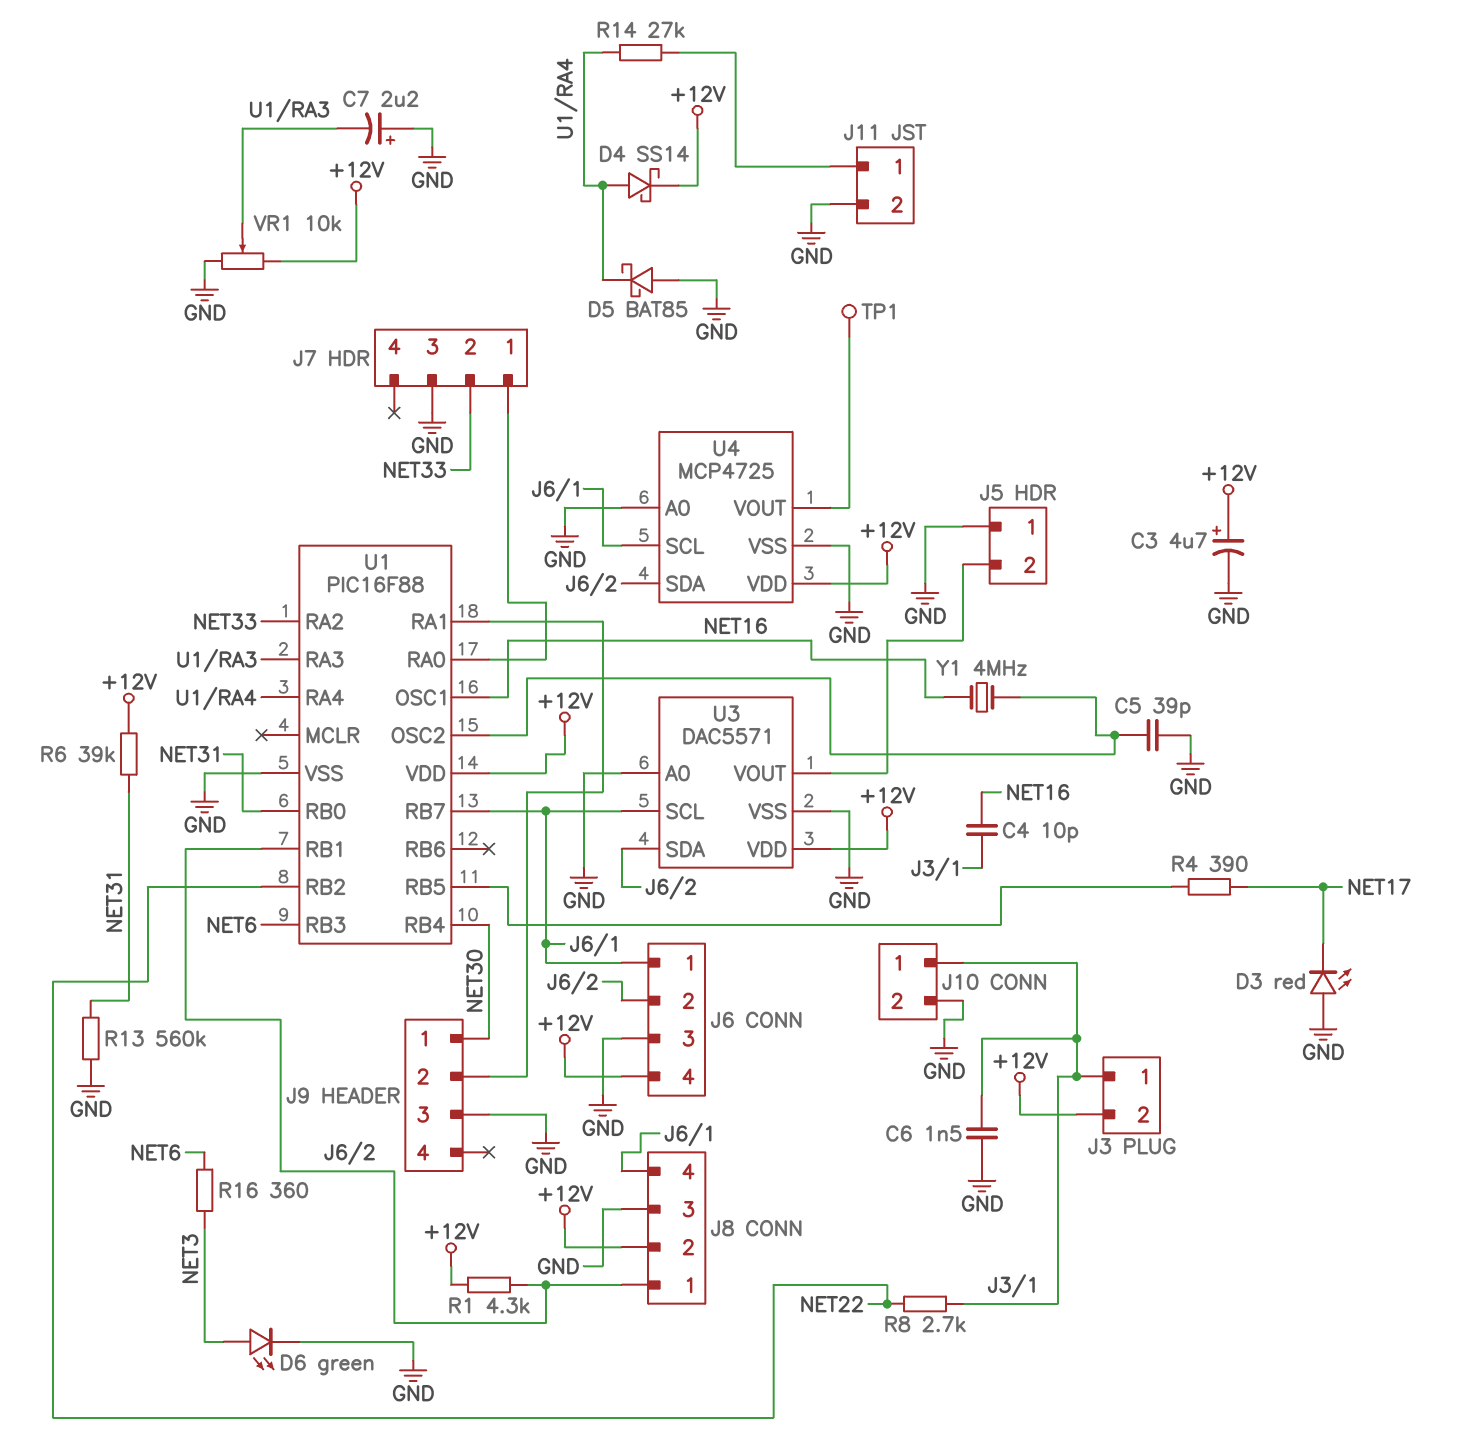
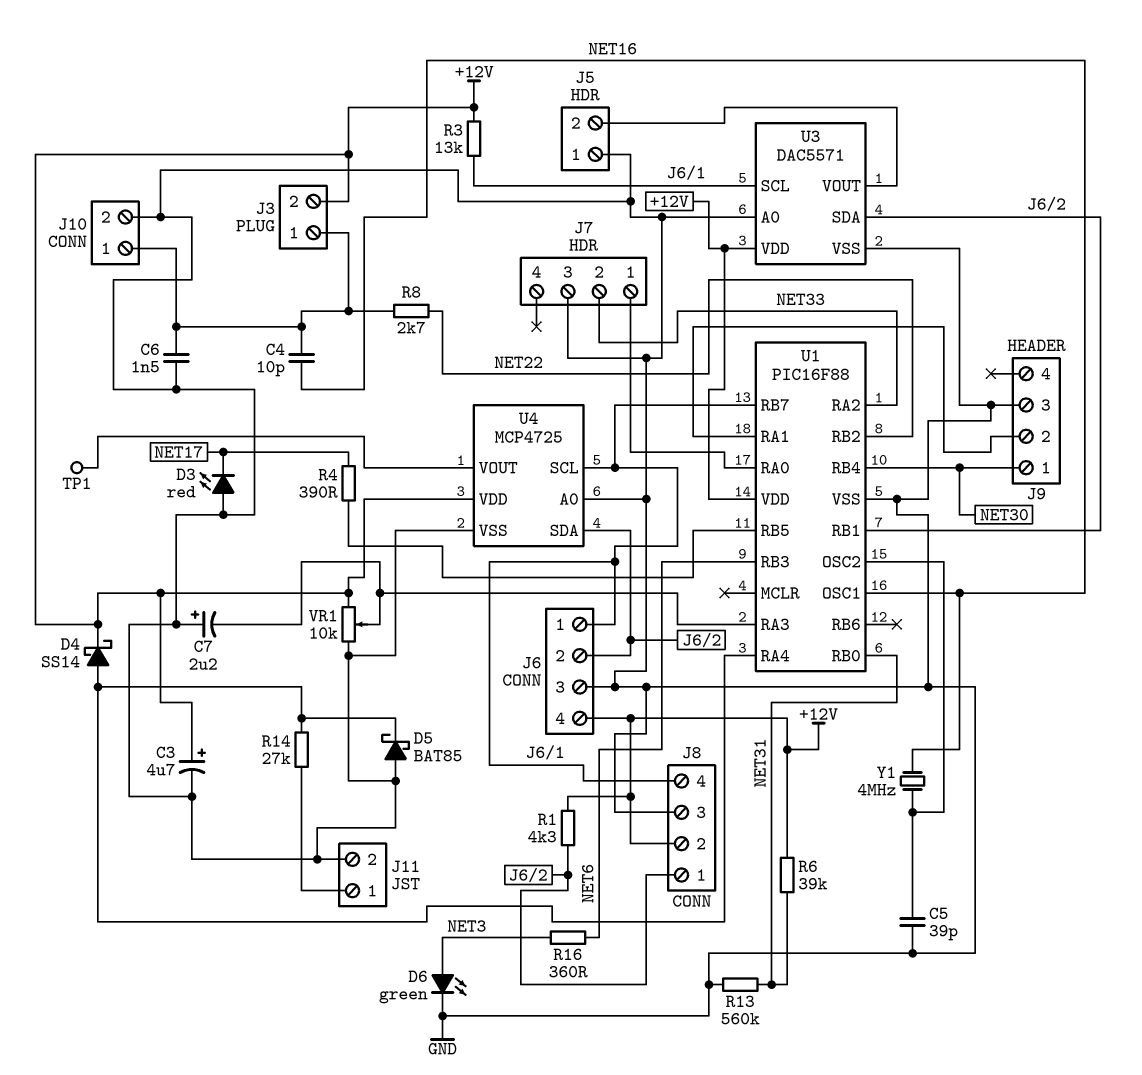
R3: none -> 13k (+12V, J6/1)

